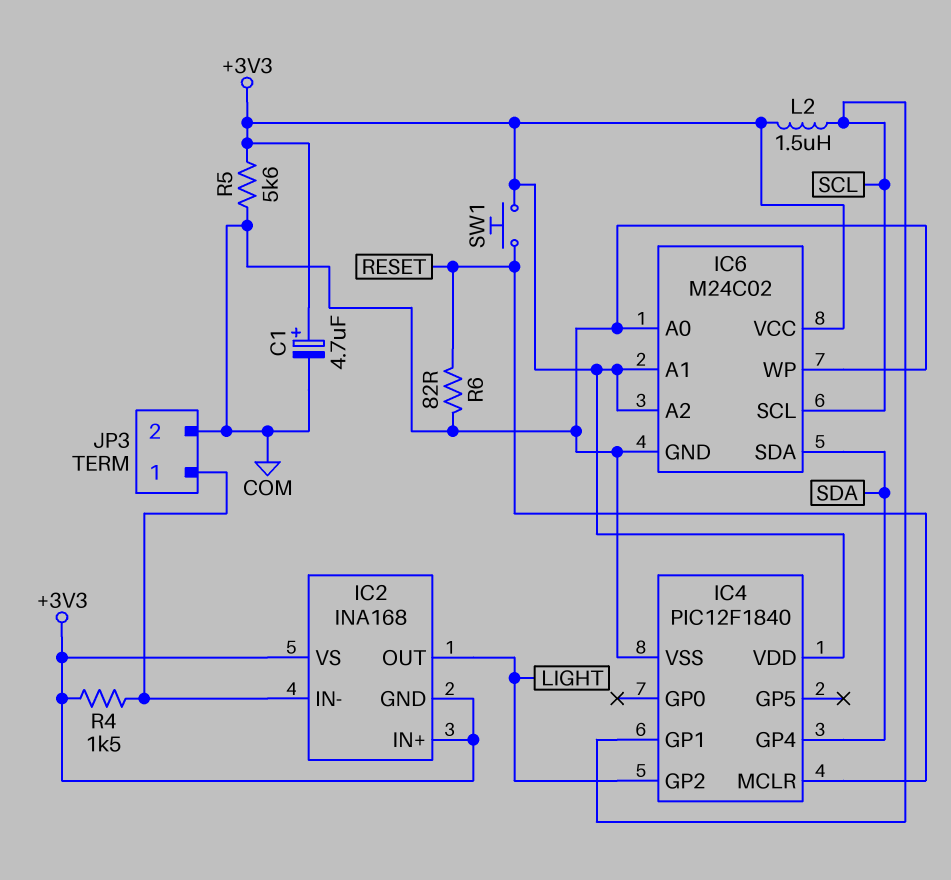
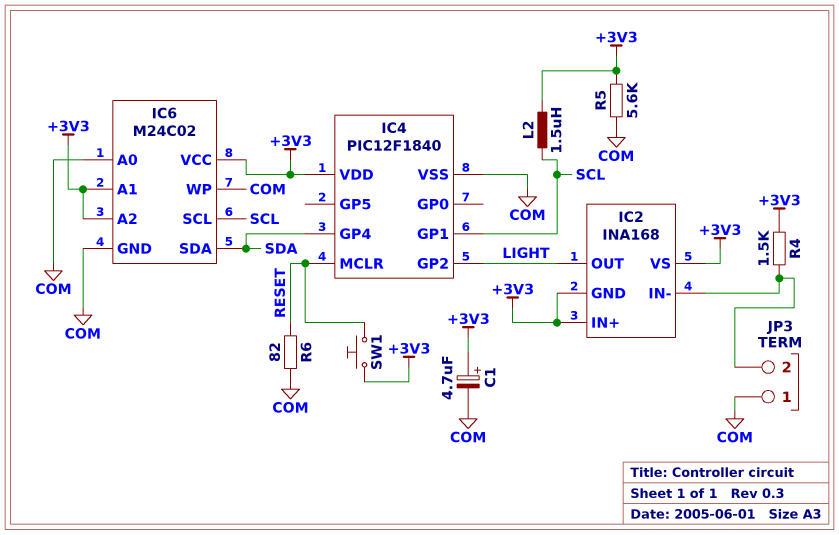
JP3 pin 1: IC2/IN- -> COM
JP3 pin 2: COM -> IC2/IN-

